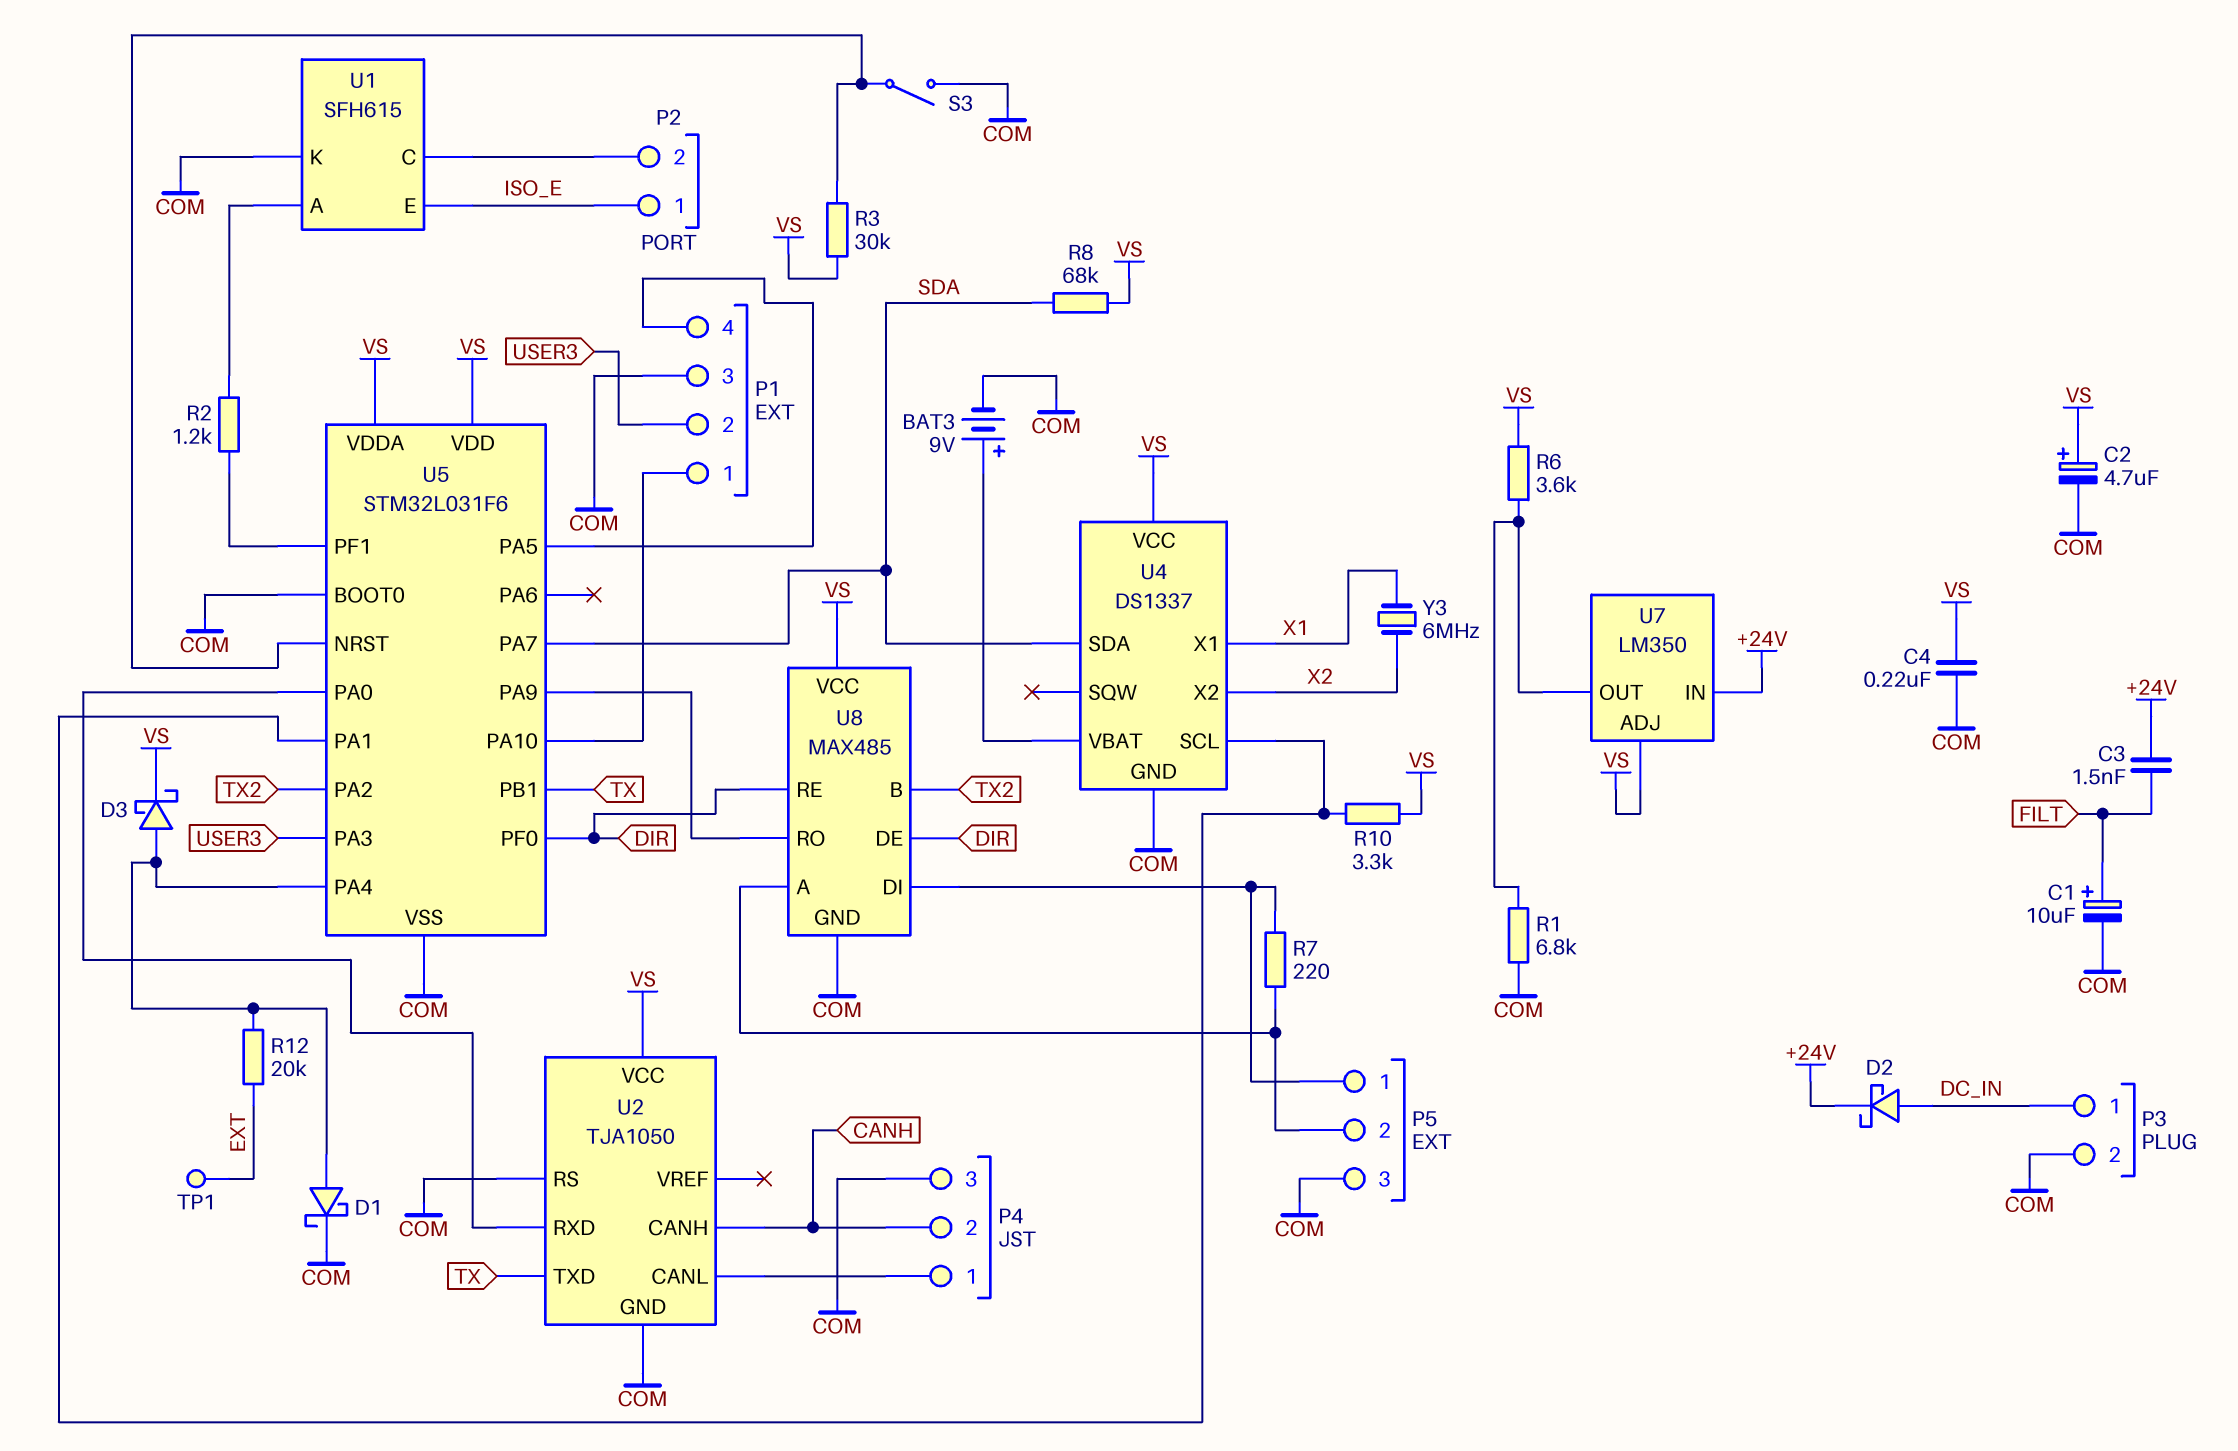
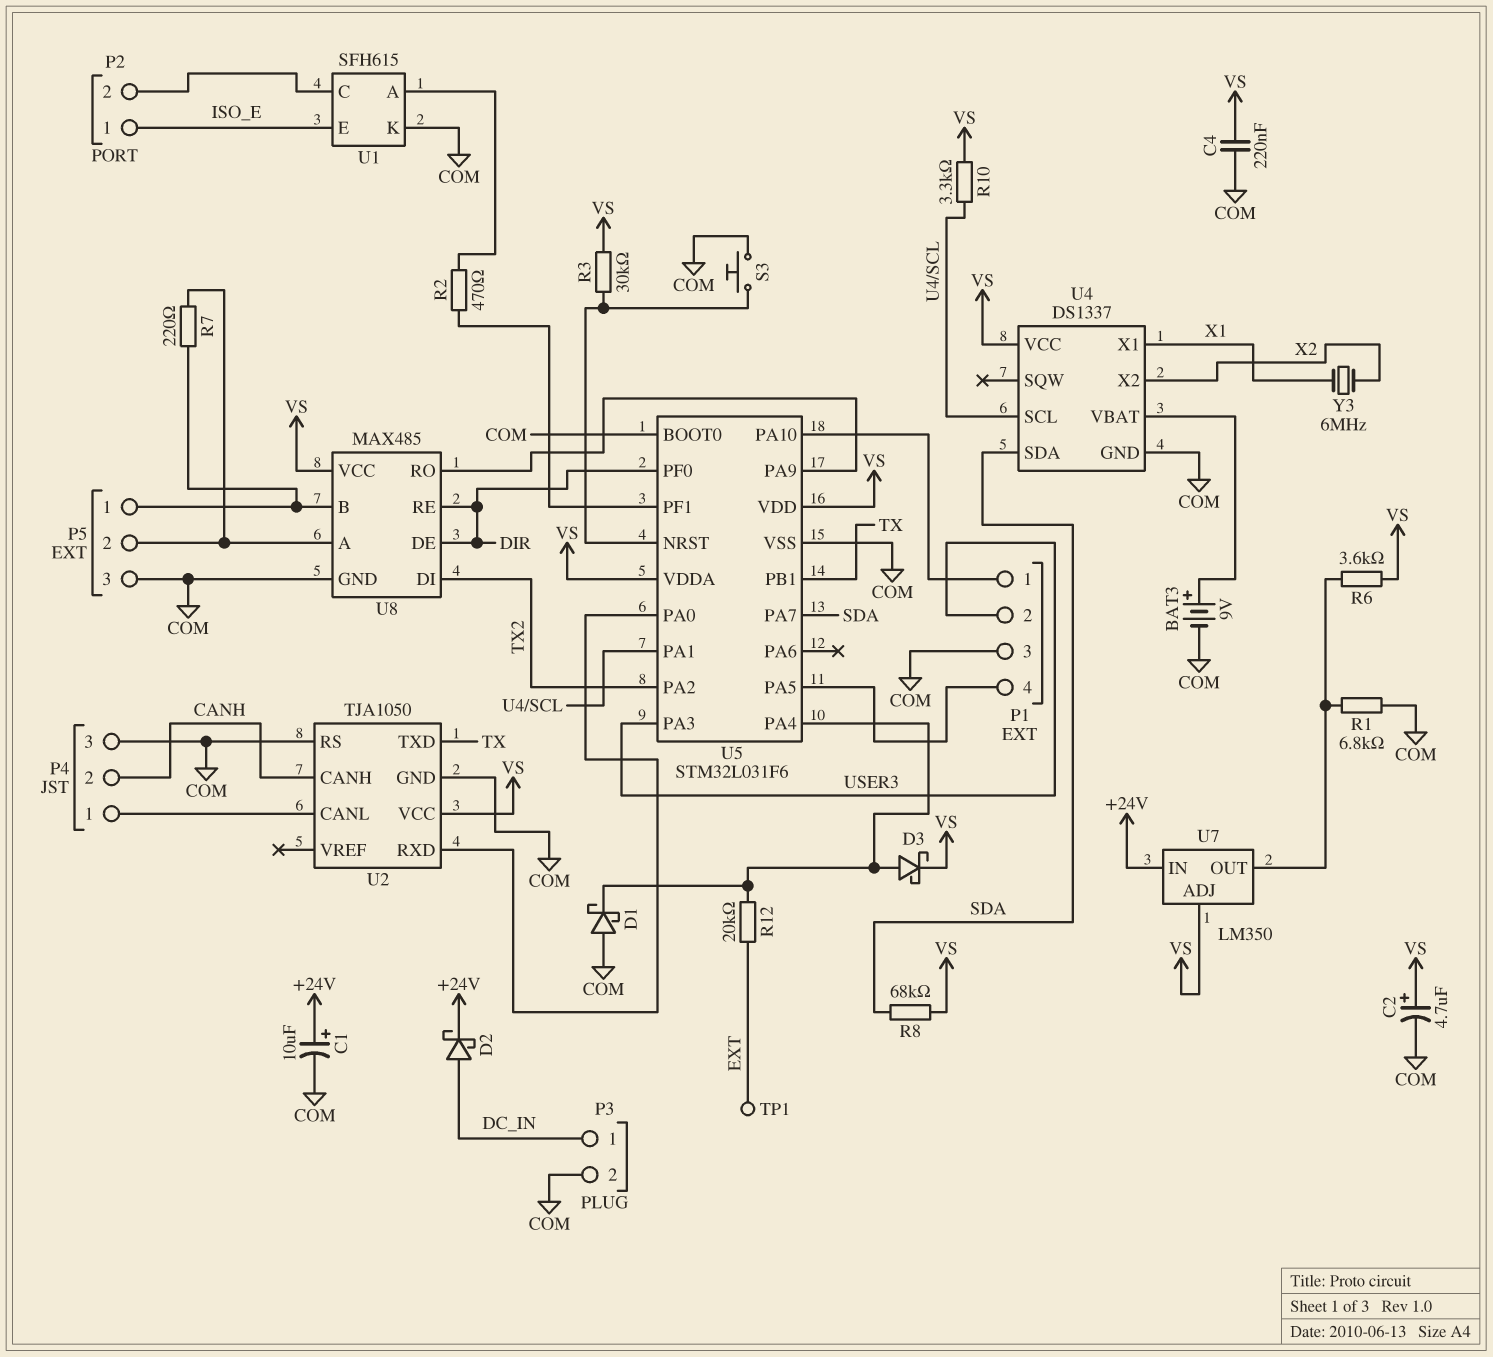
C1: 10uF (plus FILT, minus COM) -> 10uF (plus +24V, minus COM)
C3: 1.5nF (+24V, FILT) -> none
D1: schottky (A U5/PA4, K COM) -> schottky (A COM, K U5/PA4)
R2: 1.2k (U1/A, U5/PF1) -> 470 (U1/A, U5/PF1)
S3: switch (COM, U5/NRST) -> button (COM, U5/NRST)
U8 pin B: TX2 -> P5/1
U8 pin DI: P5/1 -> TX2

